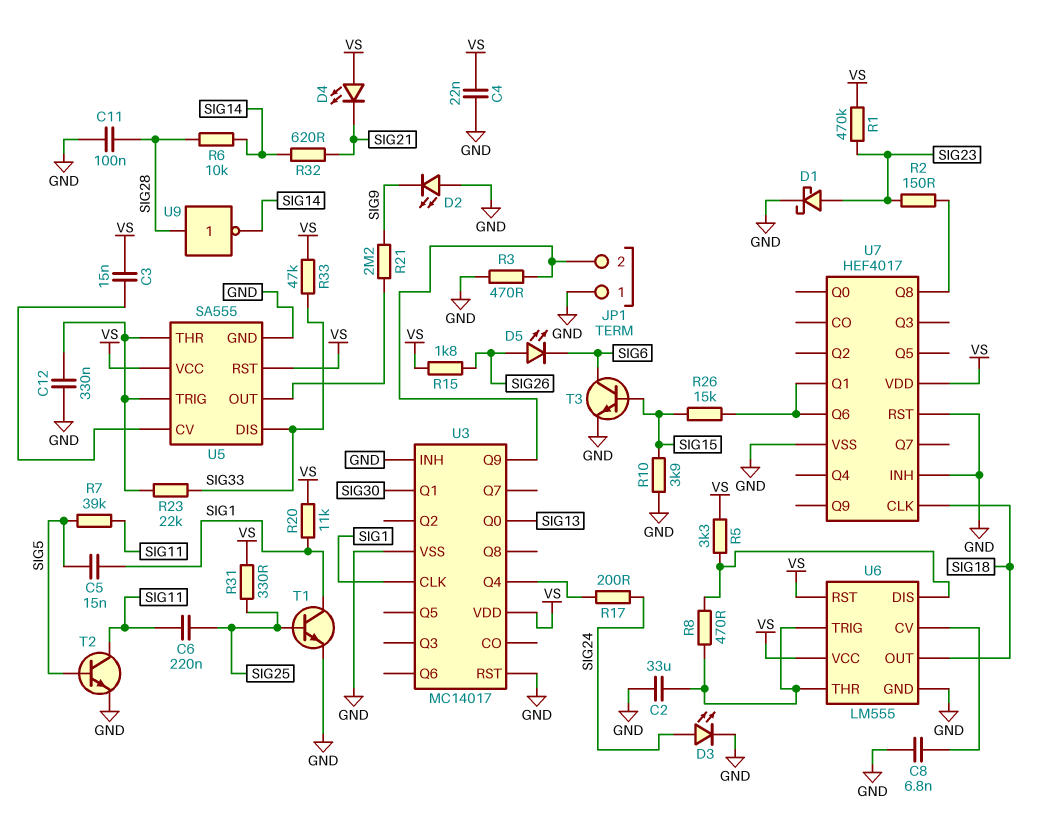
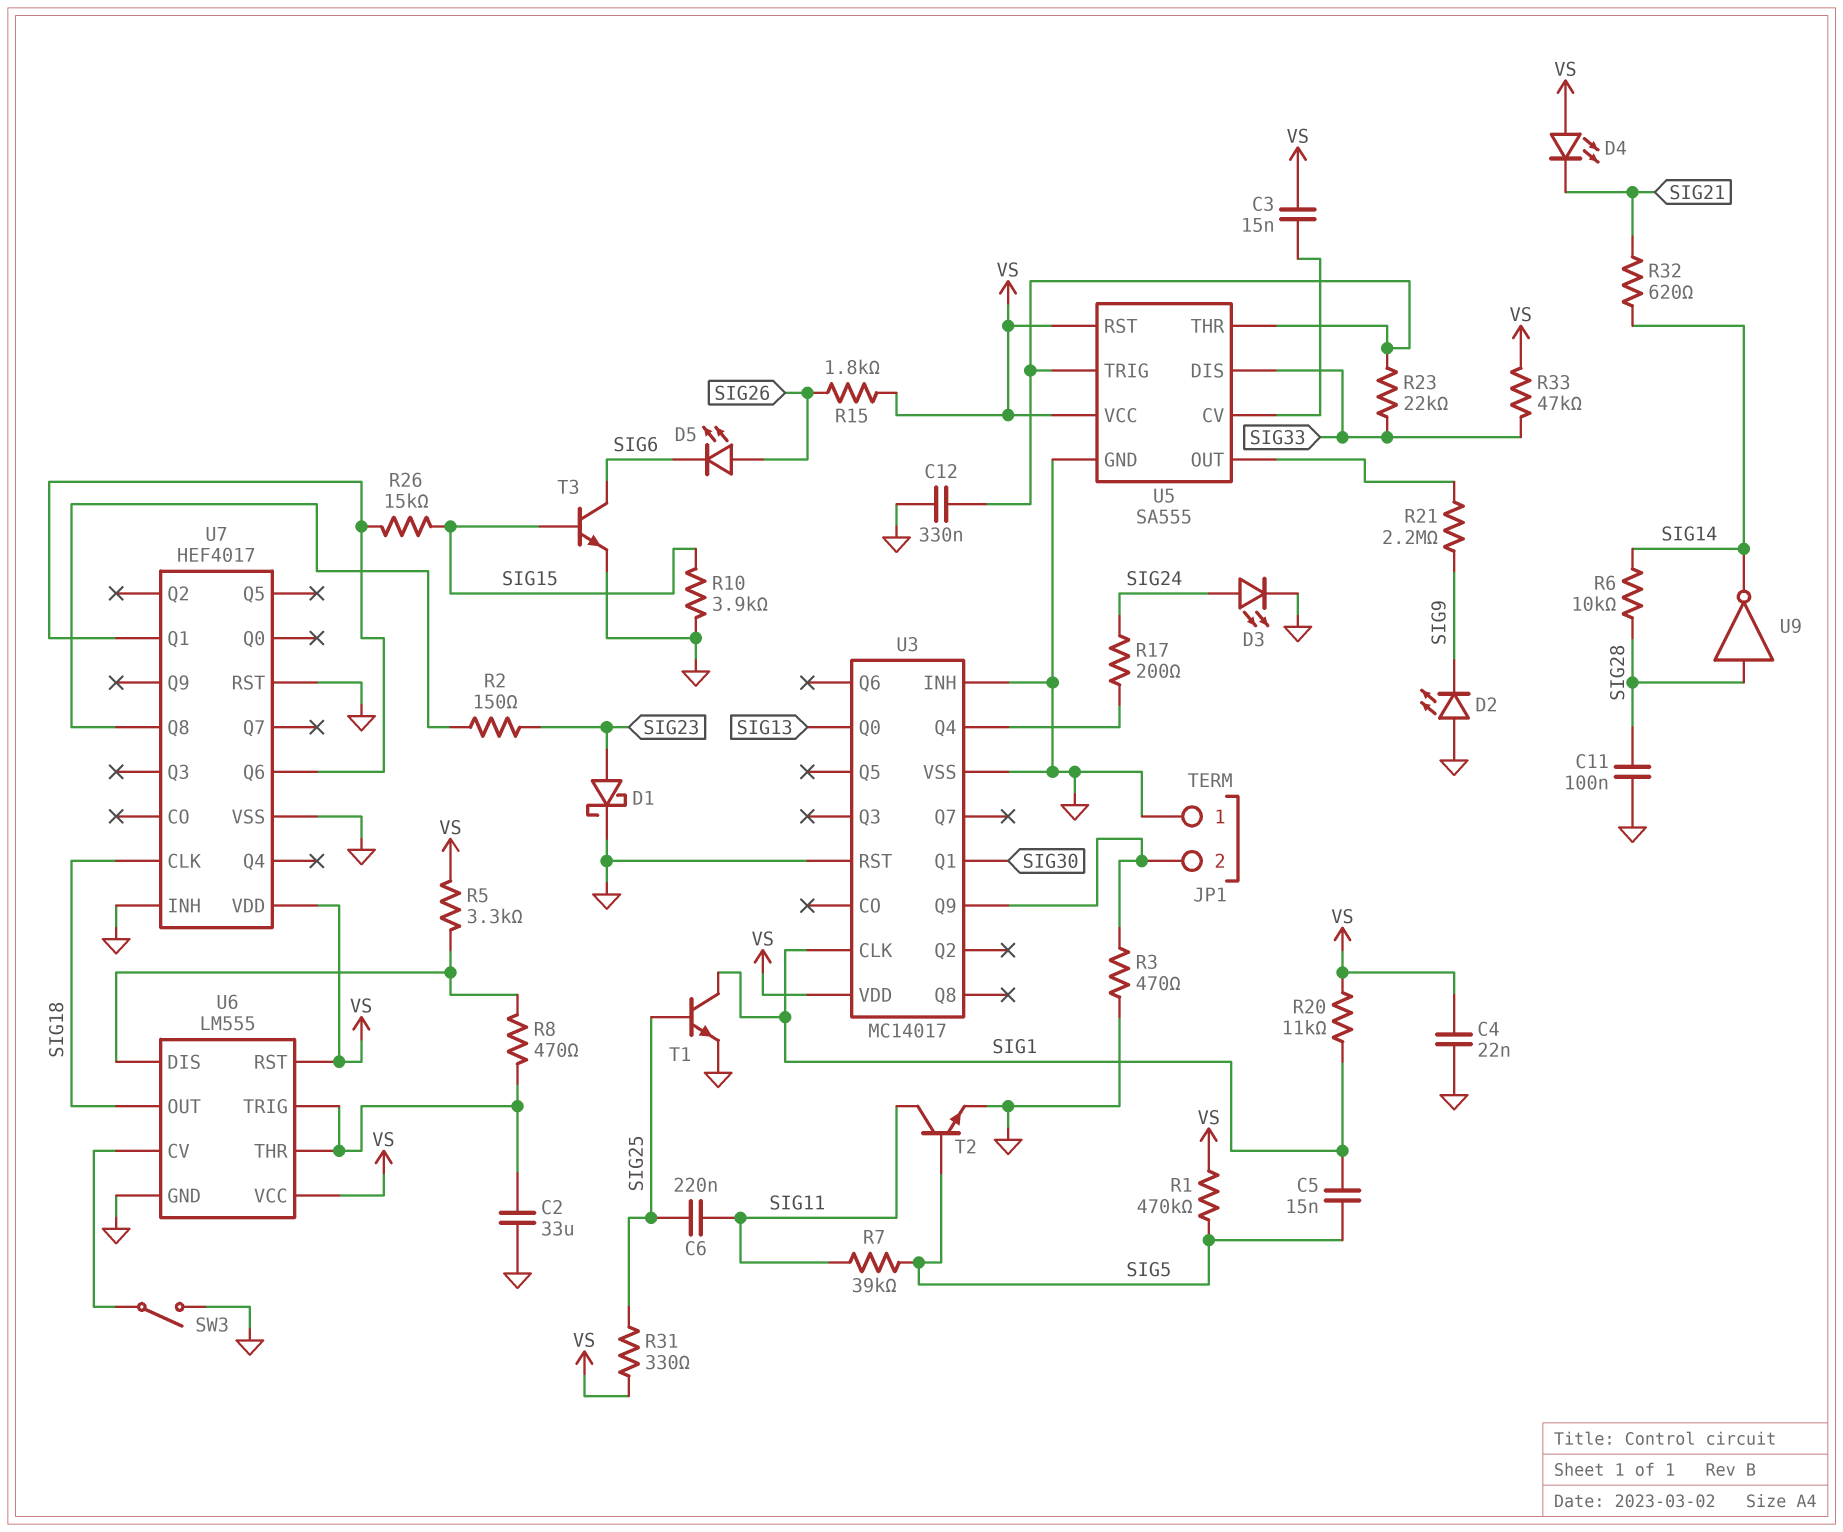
C8: 6.8nF (GND, U6/CV) -> none
R1: 470k (SIG23, VS) -> 470k (SIG5, VS)
SW3: none -> switch (GND, U6/CV)

